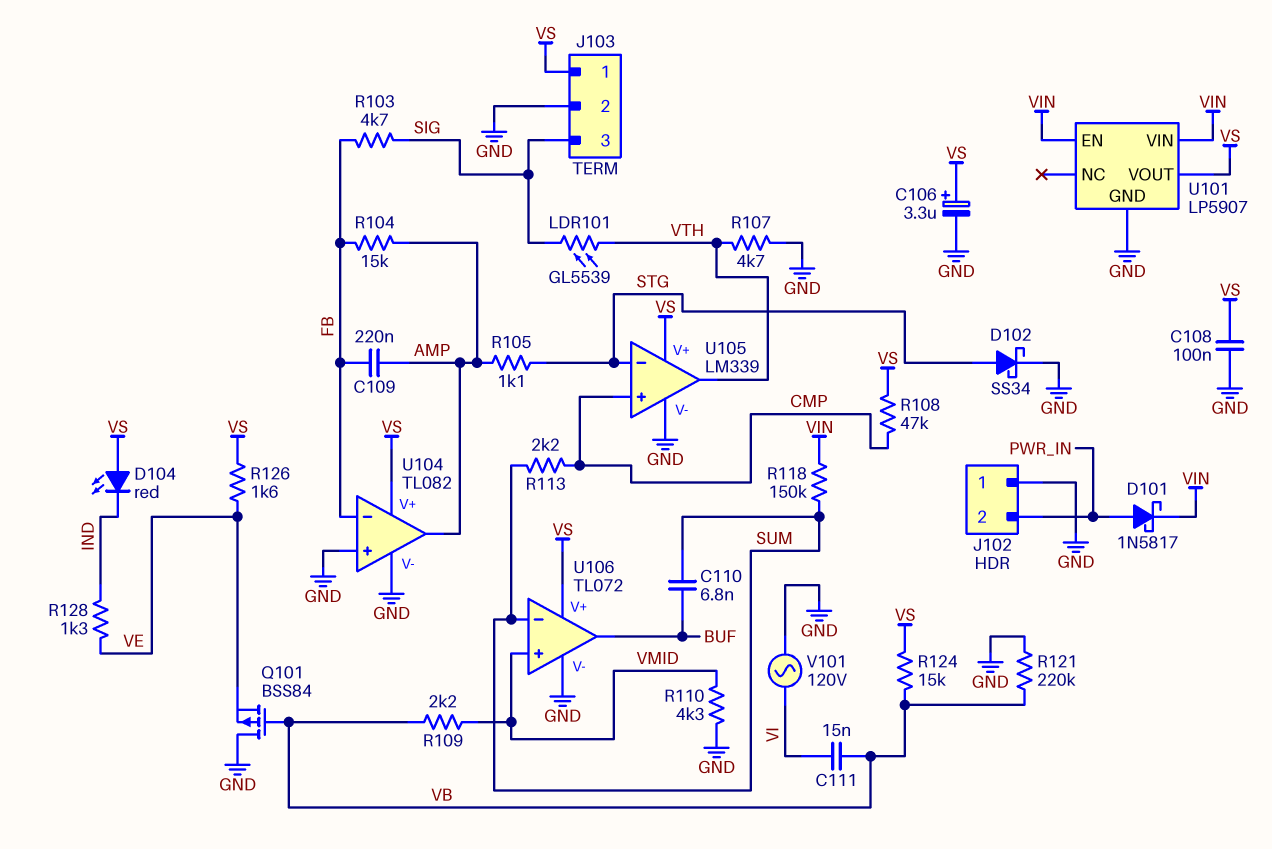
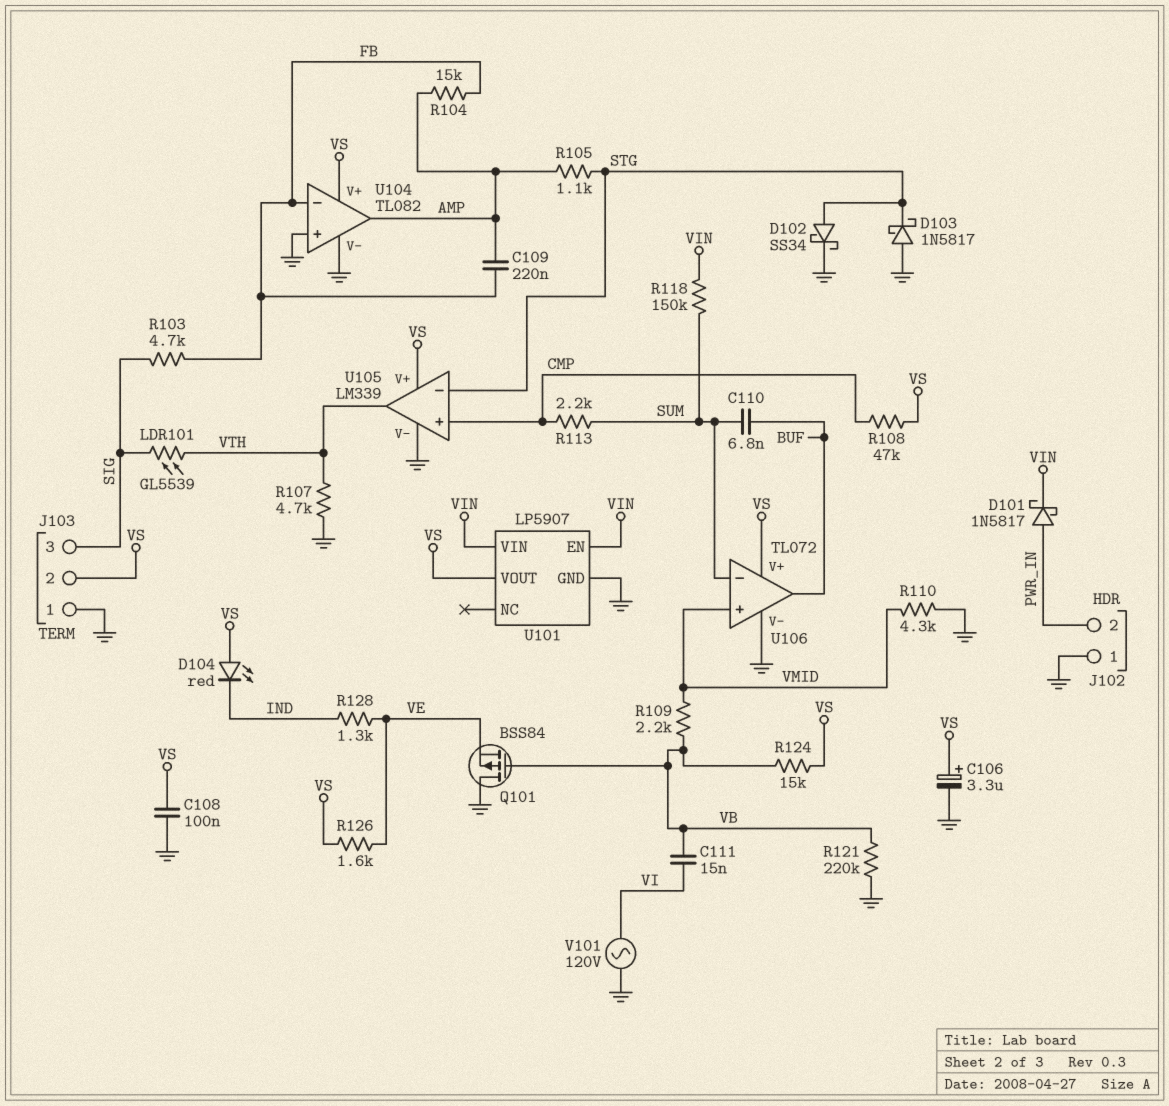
D103: none -> schottky 1N5817 (A GND, K STG)
J103 pin 1: VS -> GND
J103 pin 2: GND -> VS

